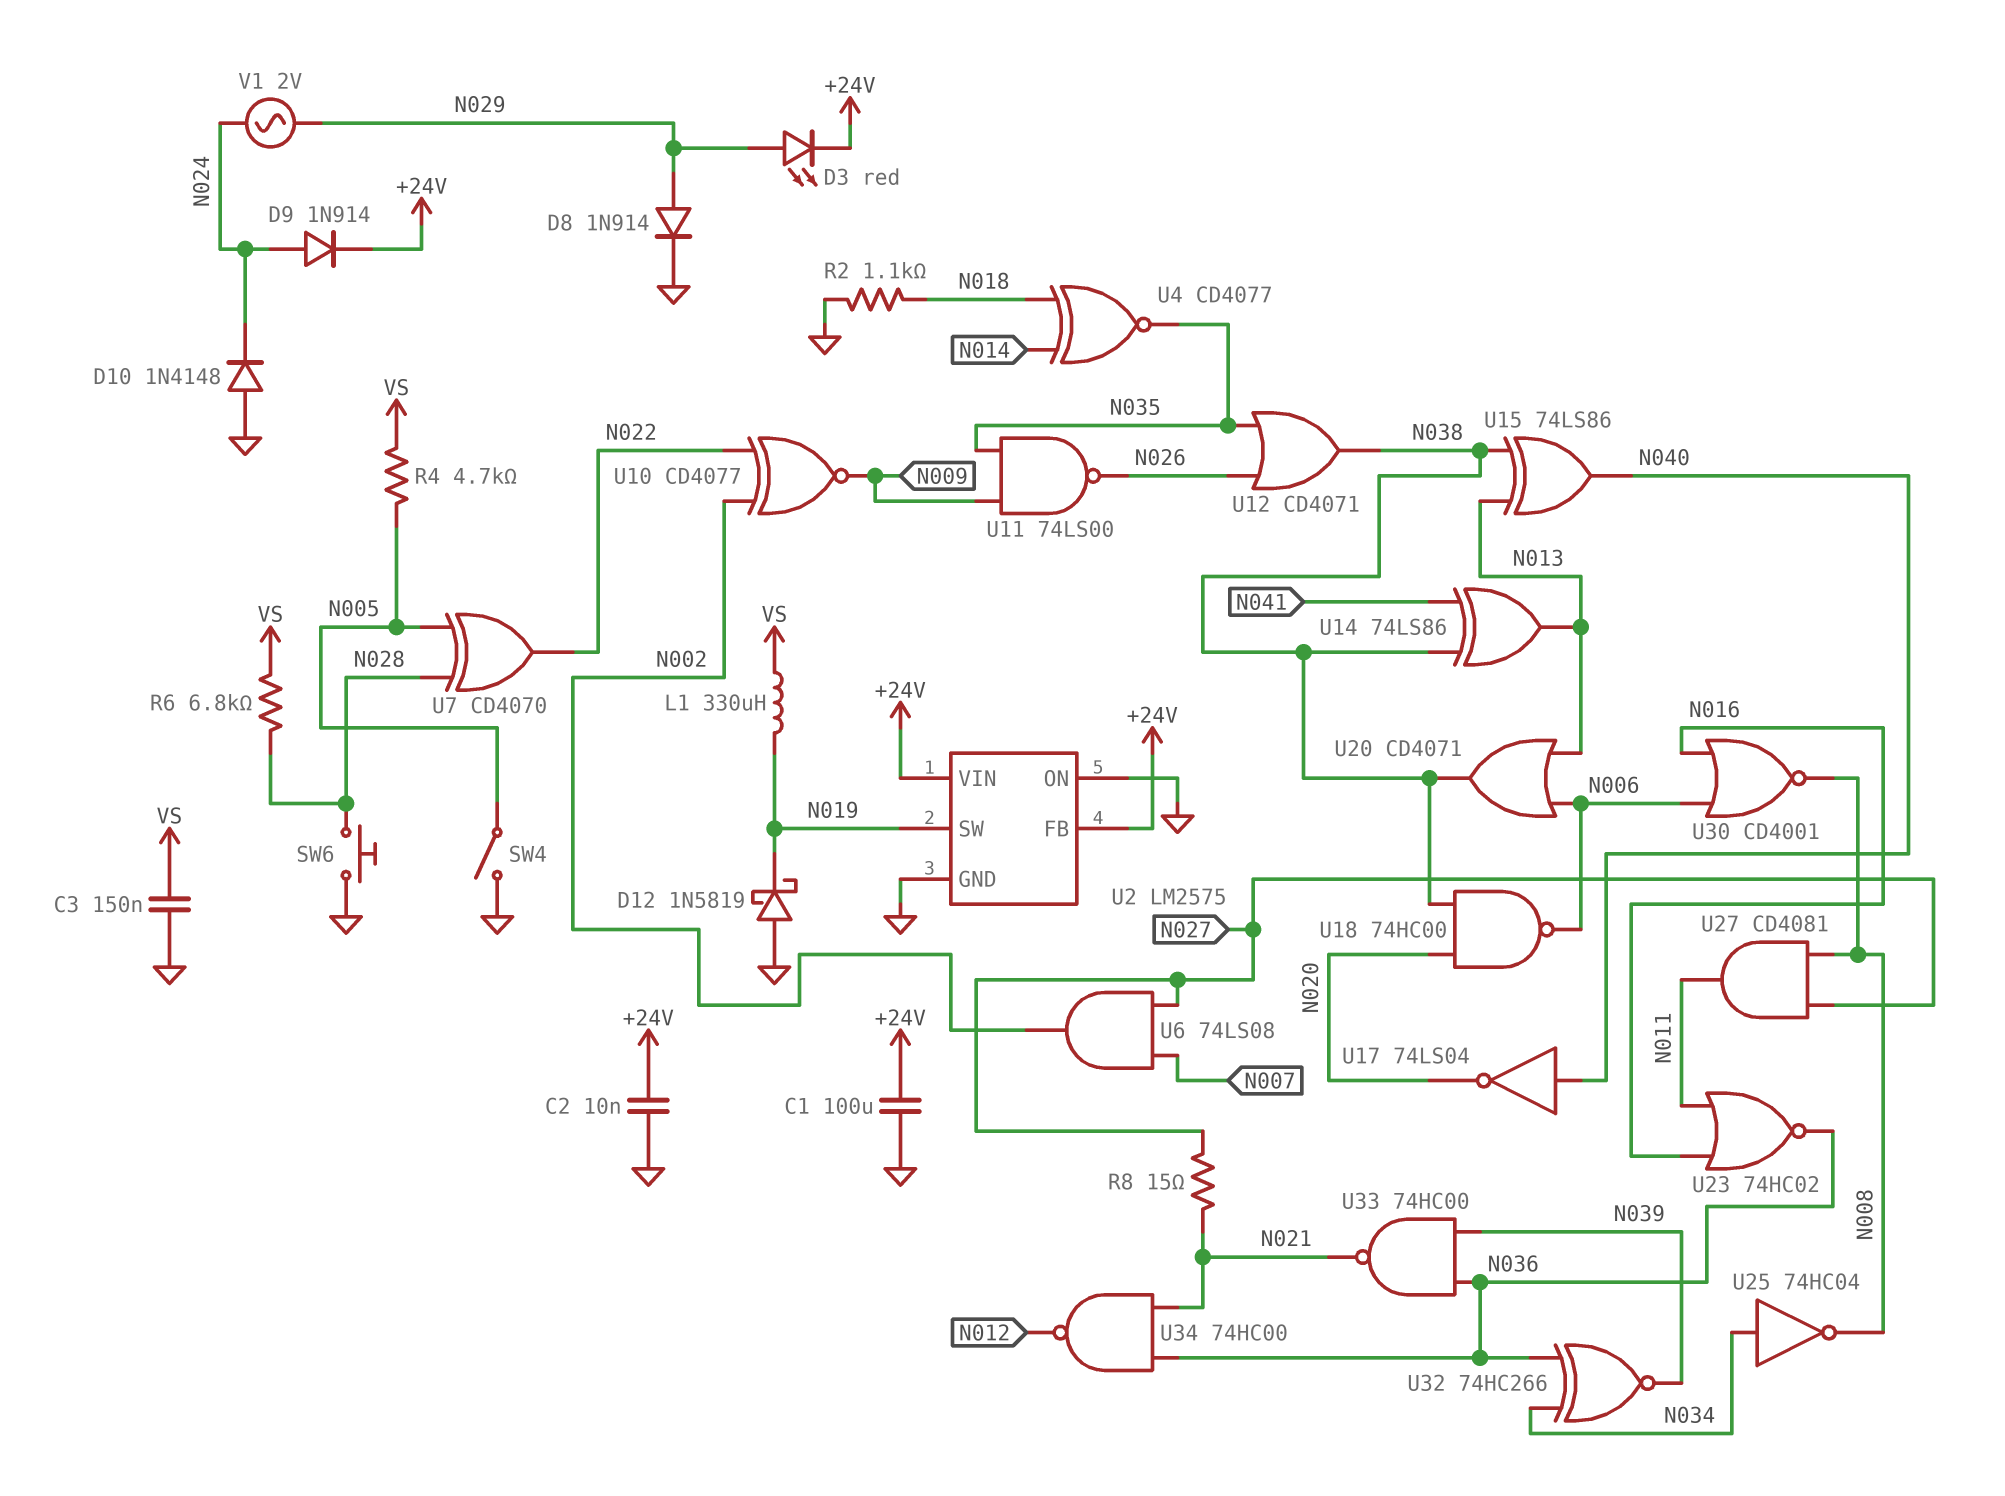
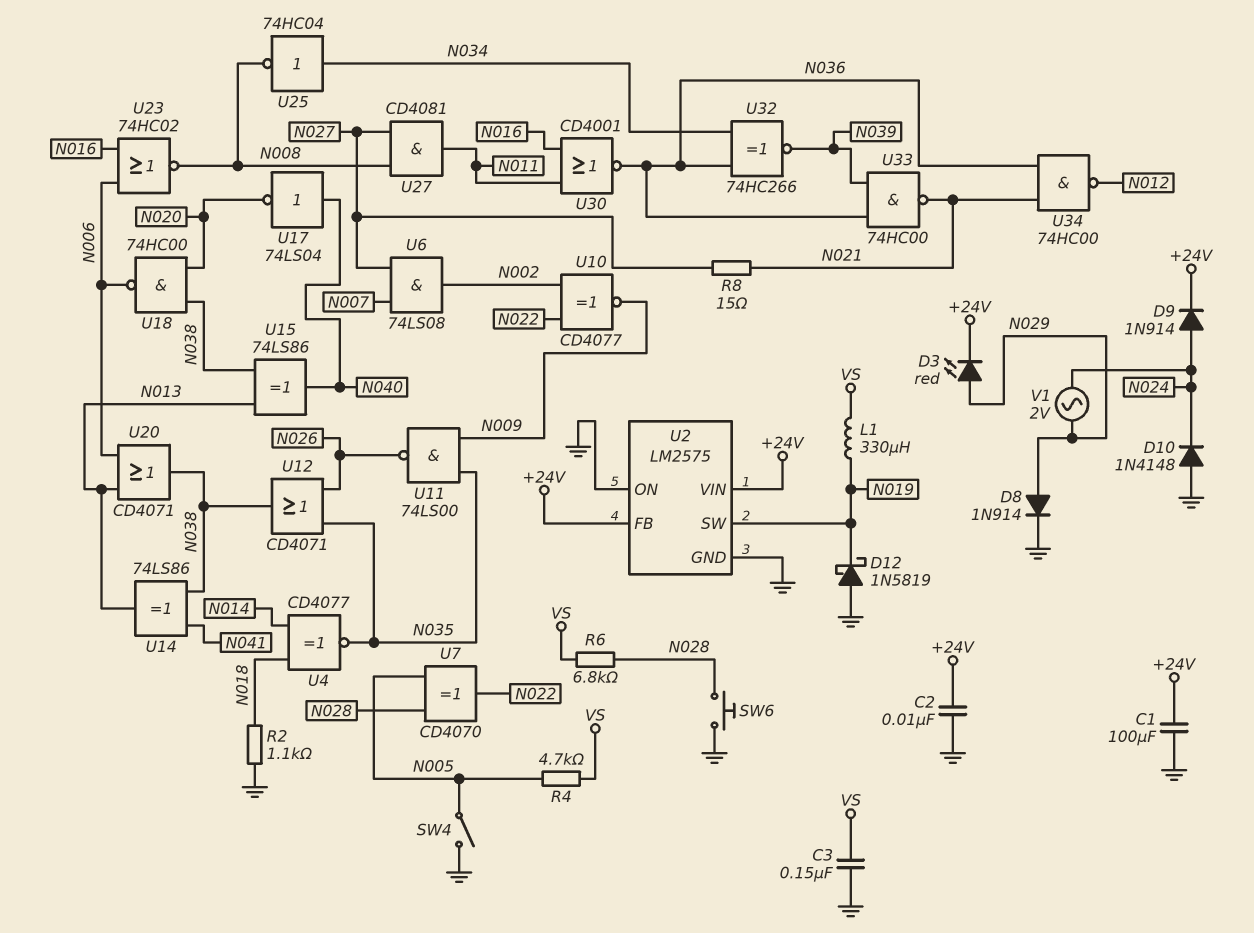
U23: NOR 74HC02 (in N011, in N016, out N036) -> NOR 74HC02 (in N006, in N016, out N008)
U30: NOR CD4001 (in N006, in N016, out N008) -> NOR CD4001 (in N011, in N016, out N036)

